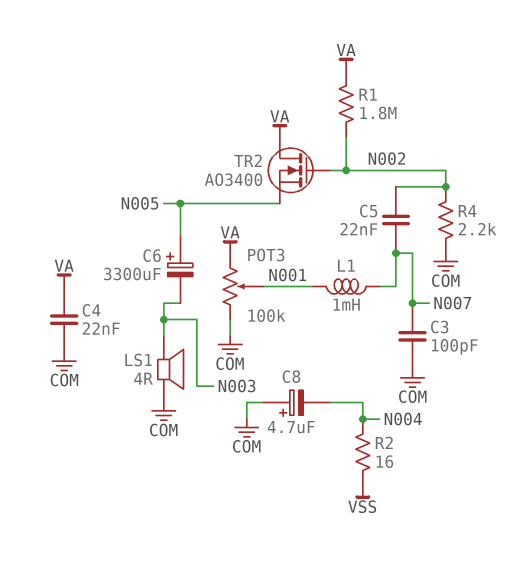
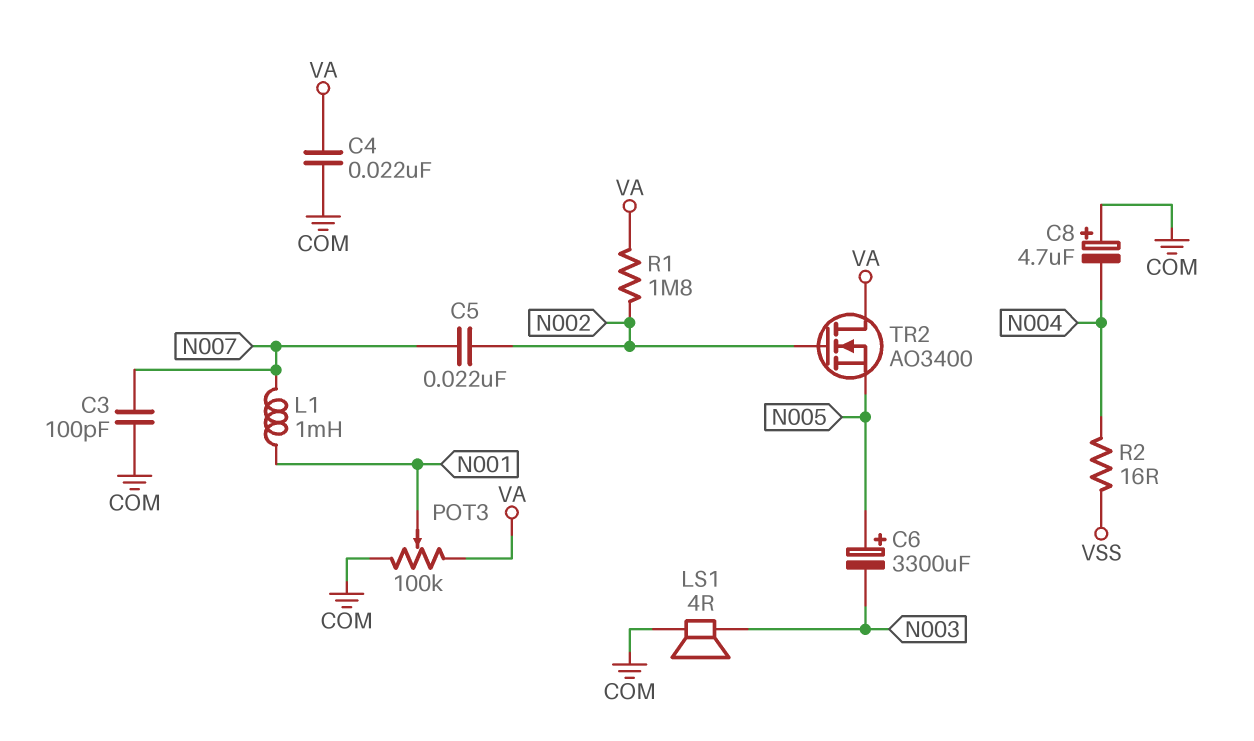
R4: 2.2k (COM, N002) -> none

